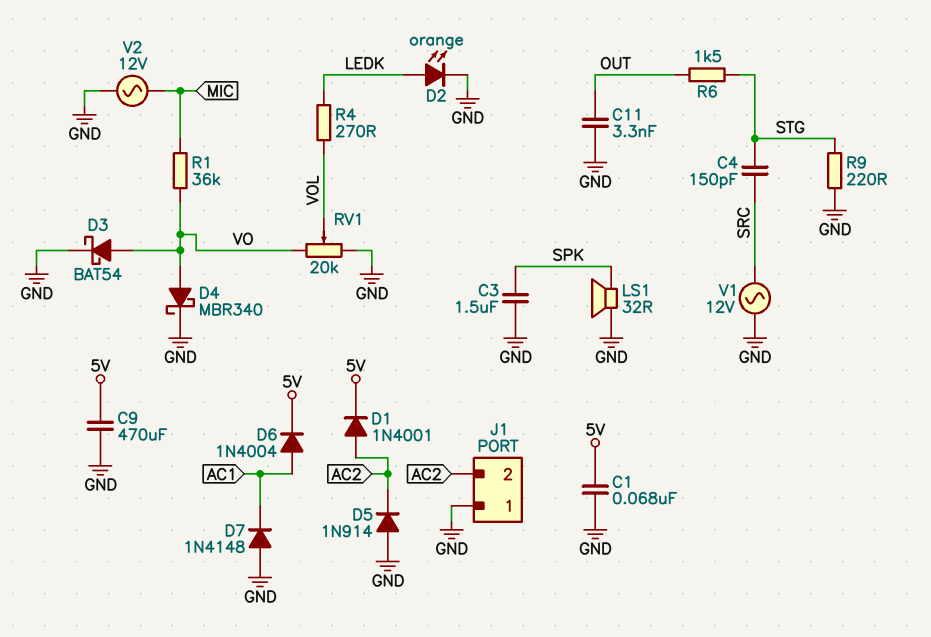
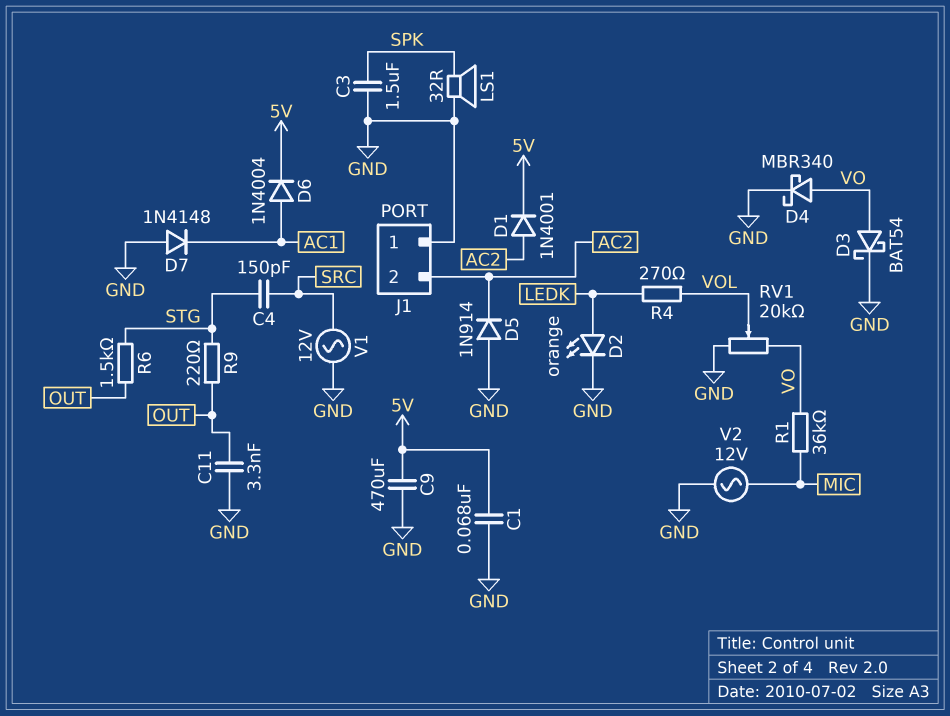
R9: 220 (GND, STG) -> 220 (OUT, STG)

